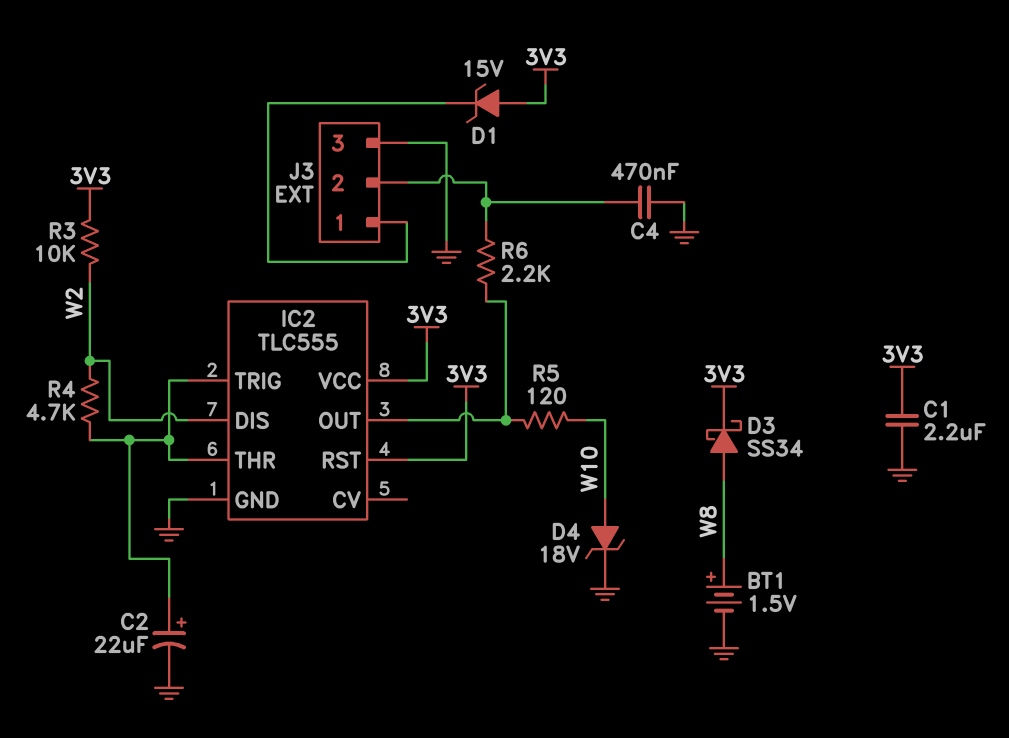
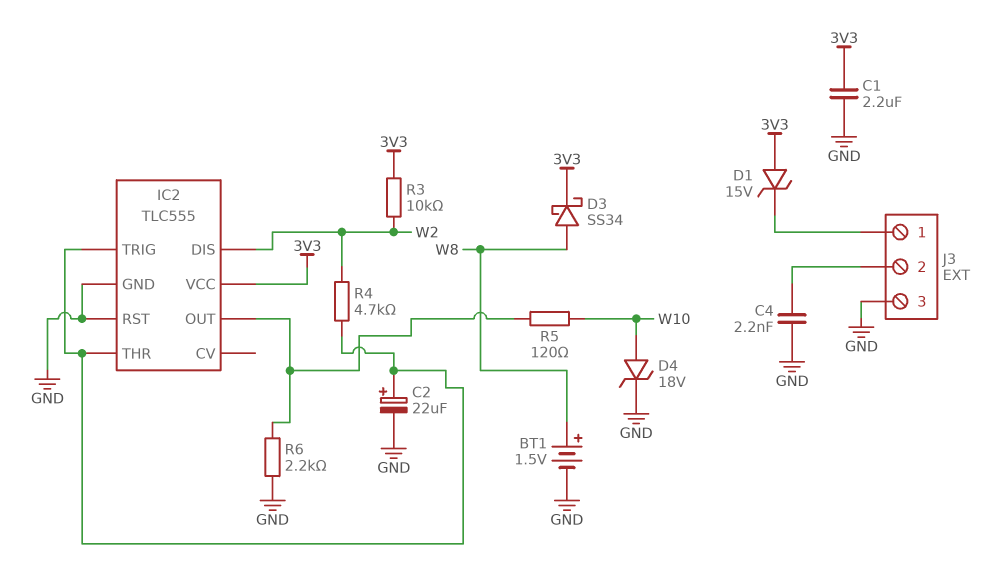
C4: 470nF (GND, J3/2) -> 2.2nF (GND, J3/2)
IC2 pin RST: 3V3 -> GND
R6: 2.2k (IC2/OUT, J3/2) -> 2.2k (GND, IC2/OUT)

